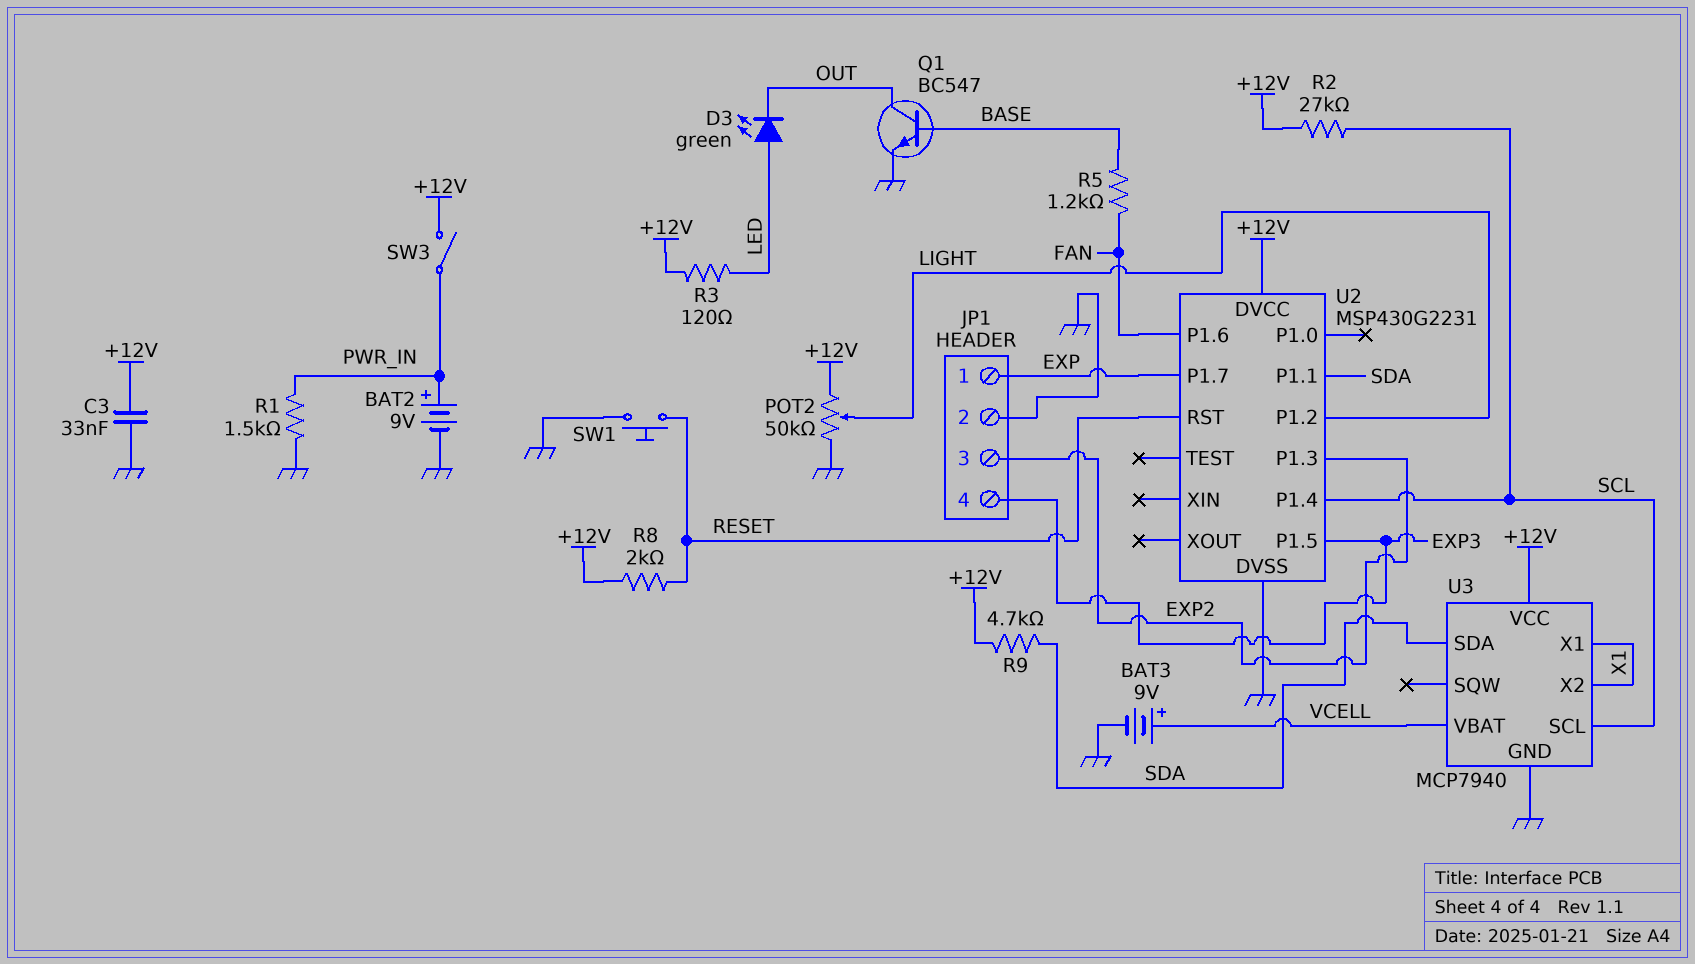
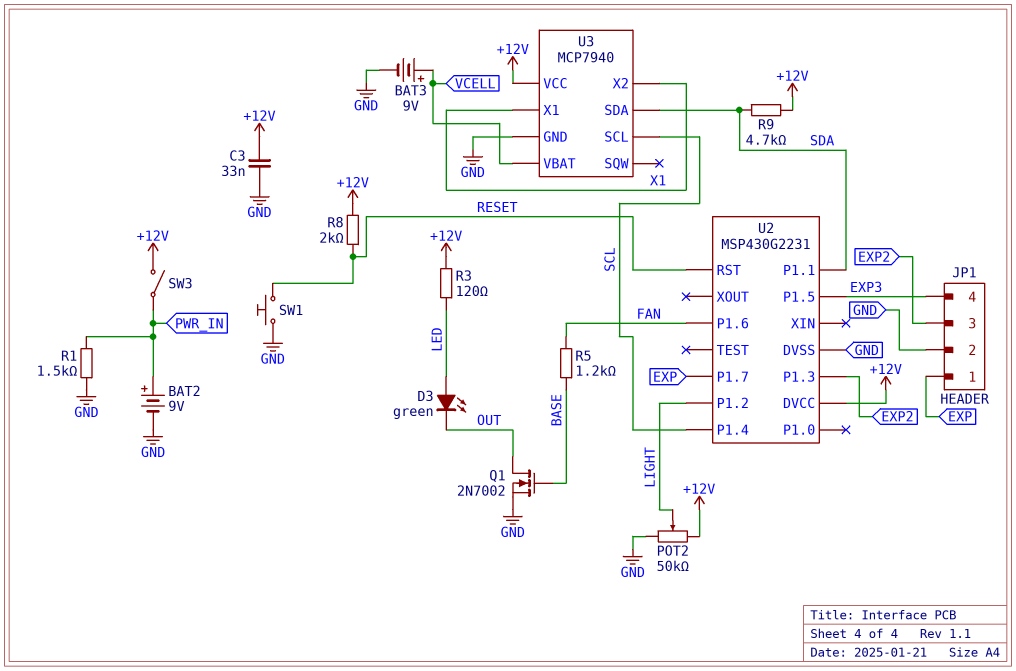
Q1: NPN BC547 (B BASE, C OUT, E GND) -> NMOS 2N7002 (G BASE, D OUT, S GND)
R2: 27k (+12V, SCL) -> none

